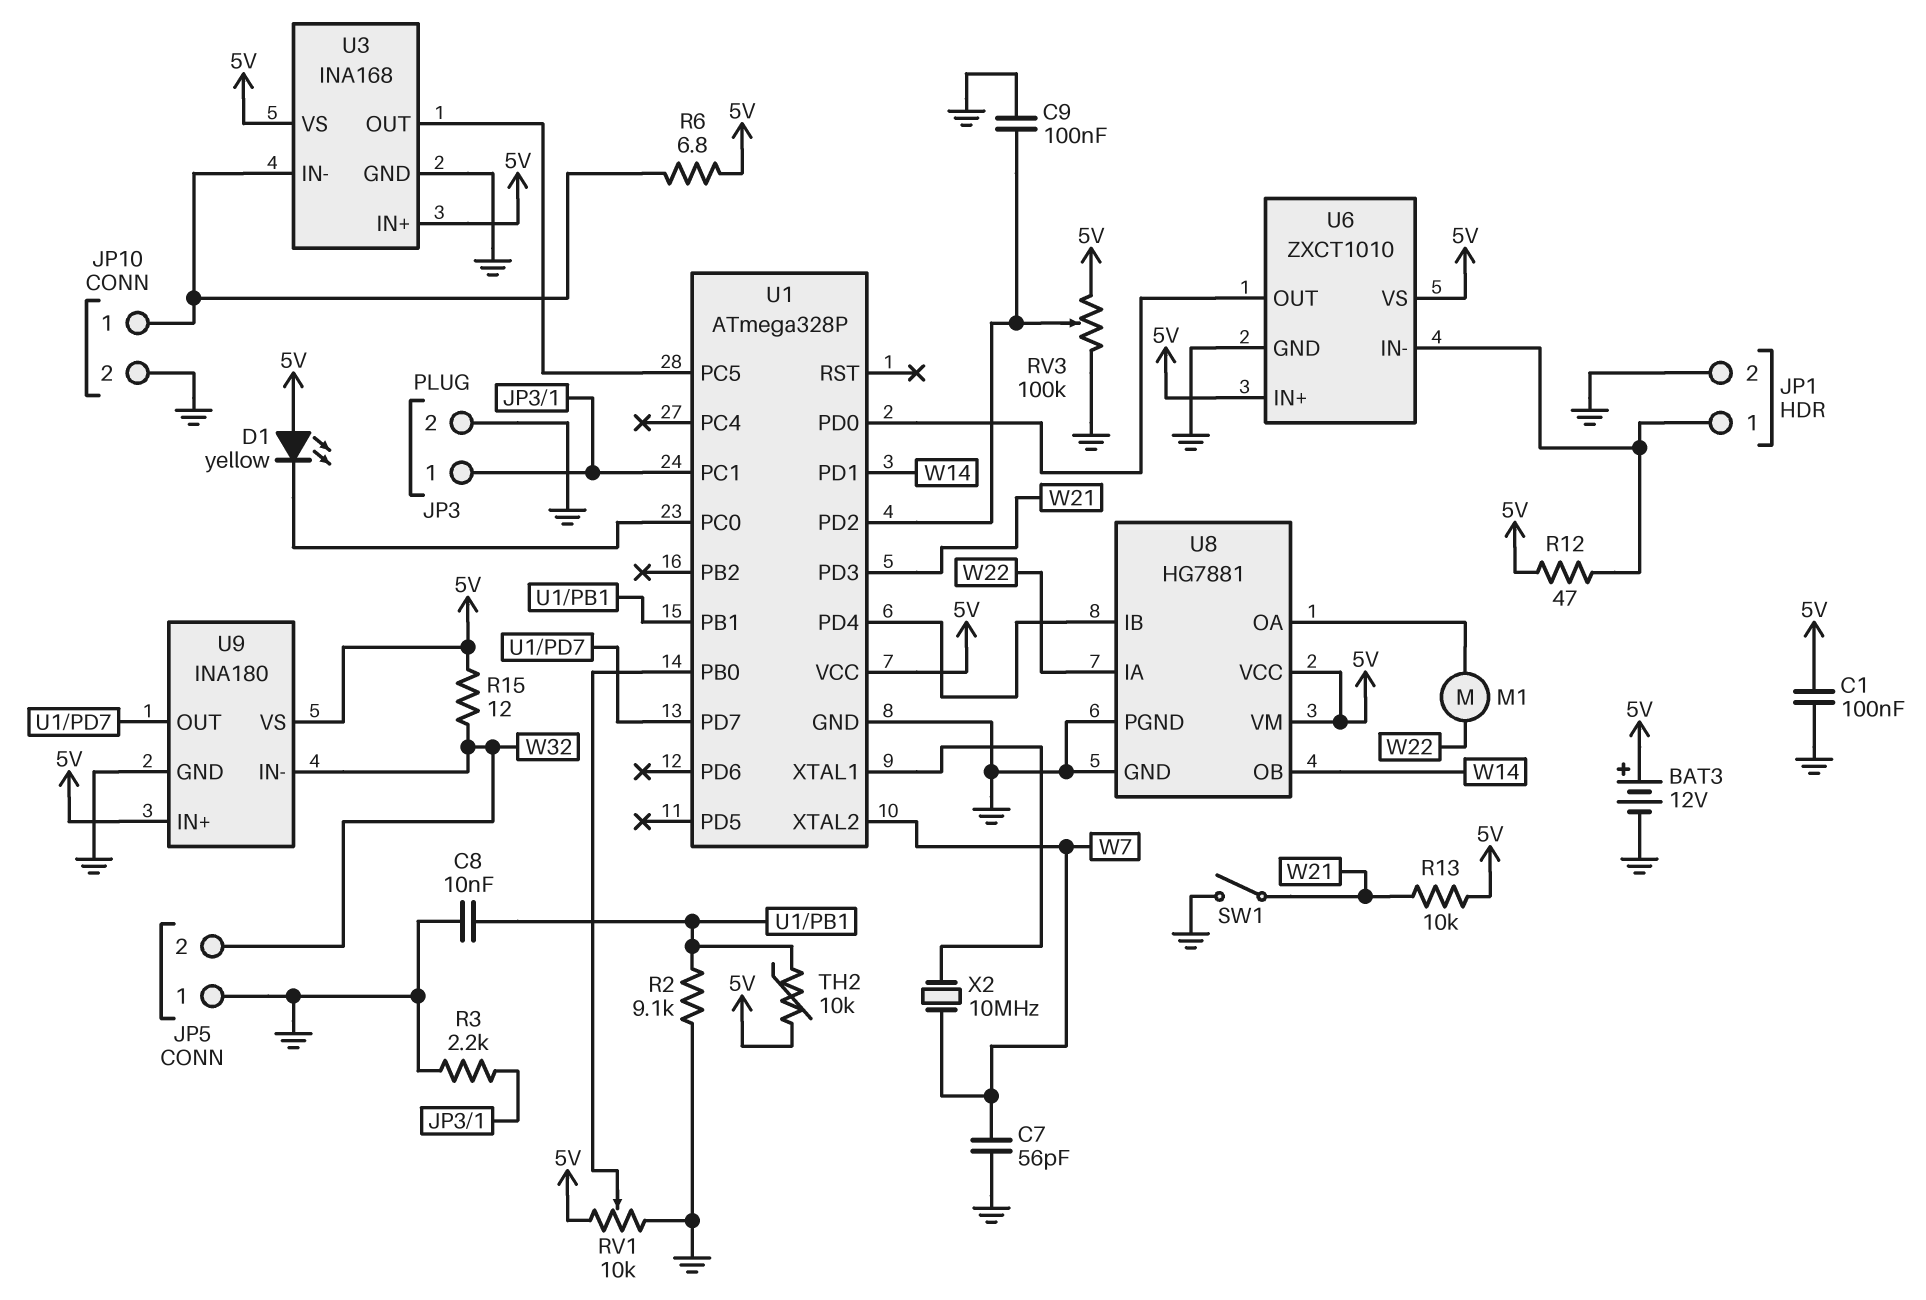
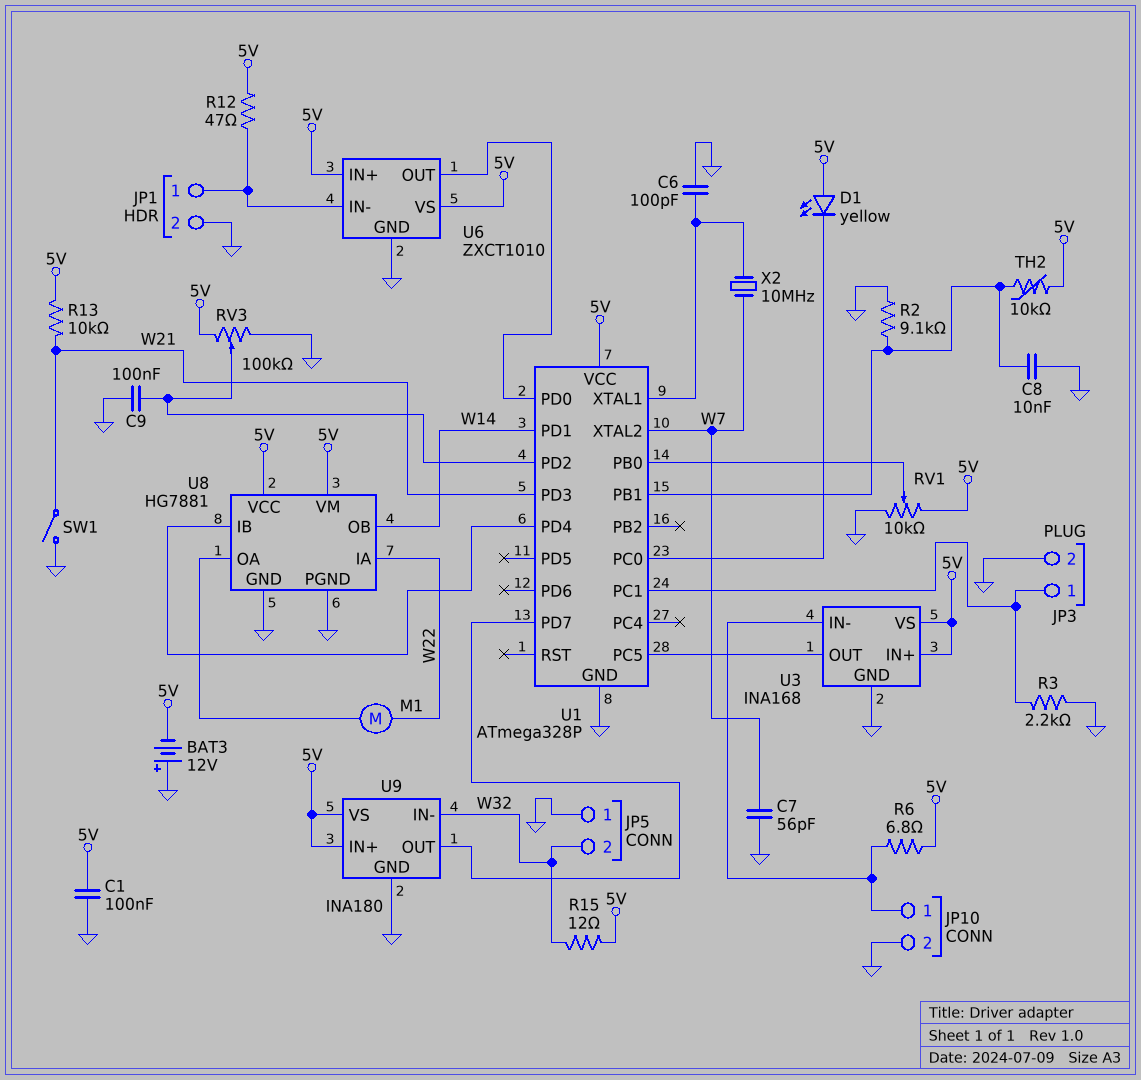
BAT3: 12V (plus 5V, minus GND) -> 12V (plus GND, minus 5V)
C6: none -> 100pF (GND, U1/XTAL1)

